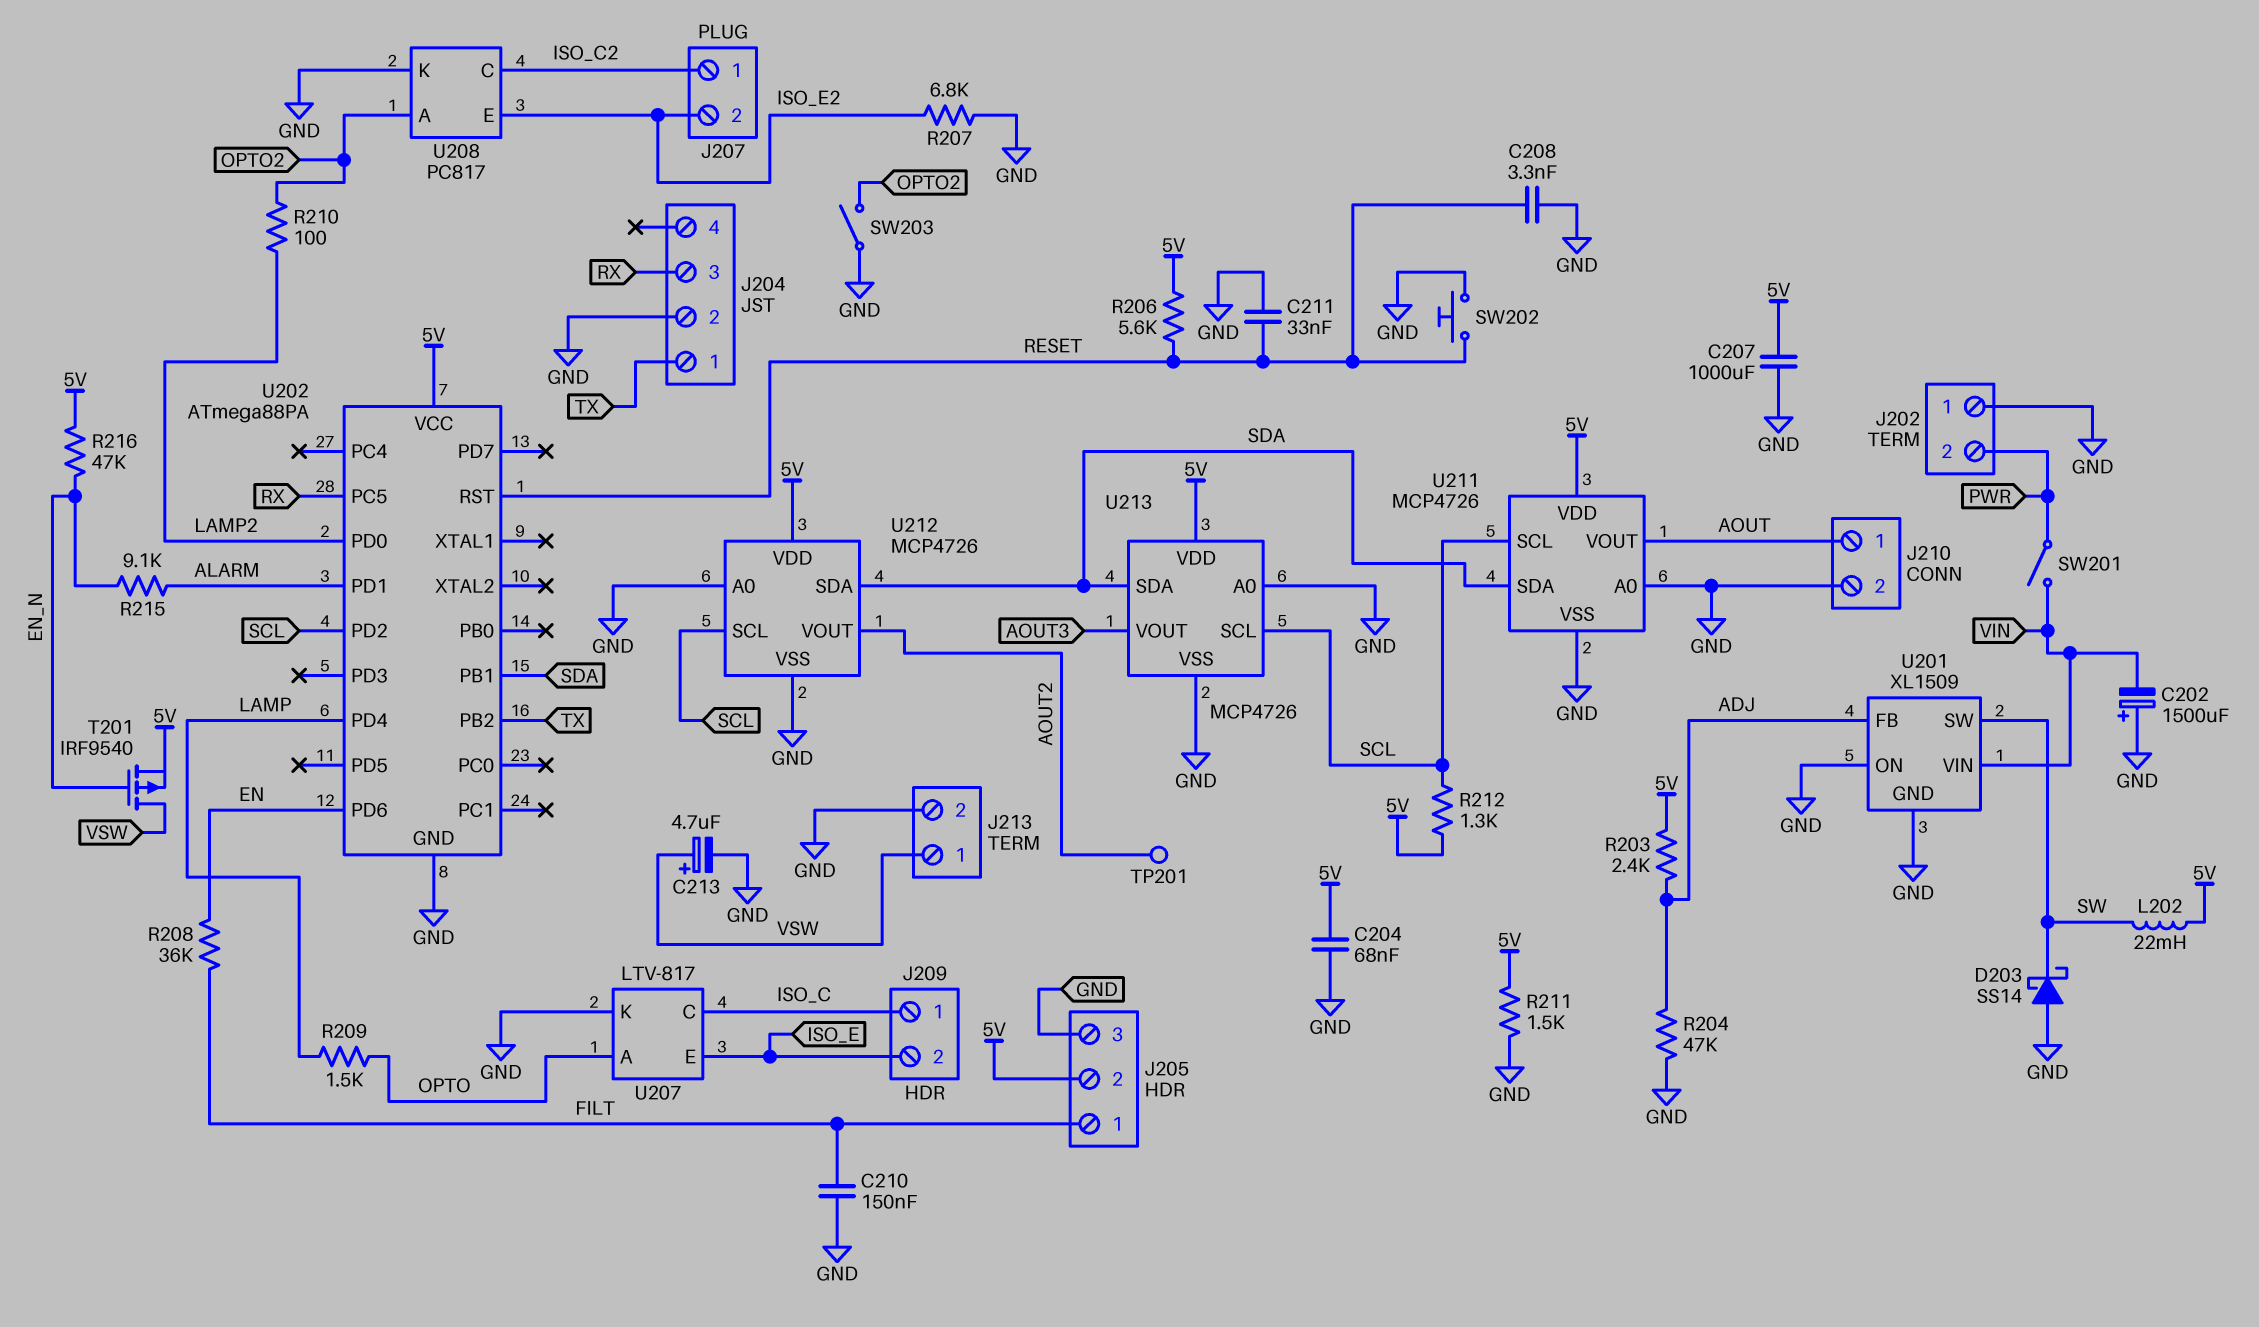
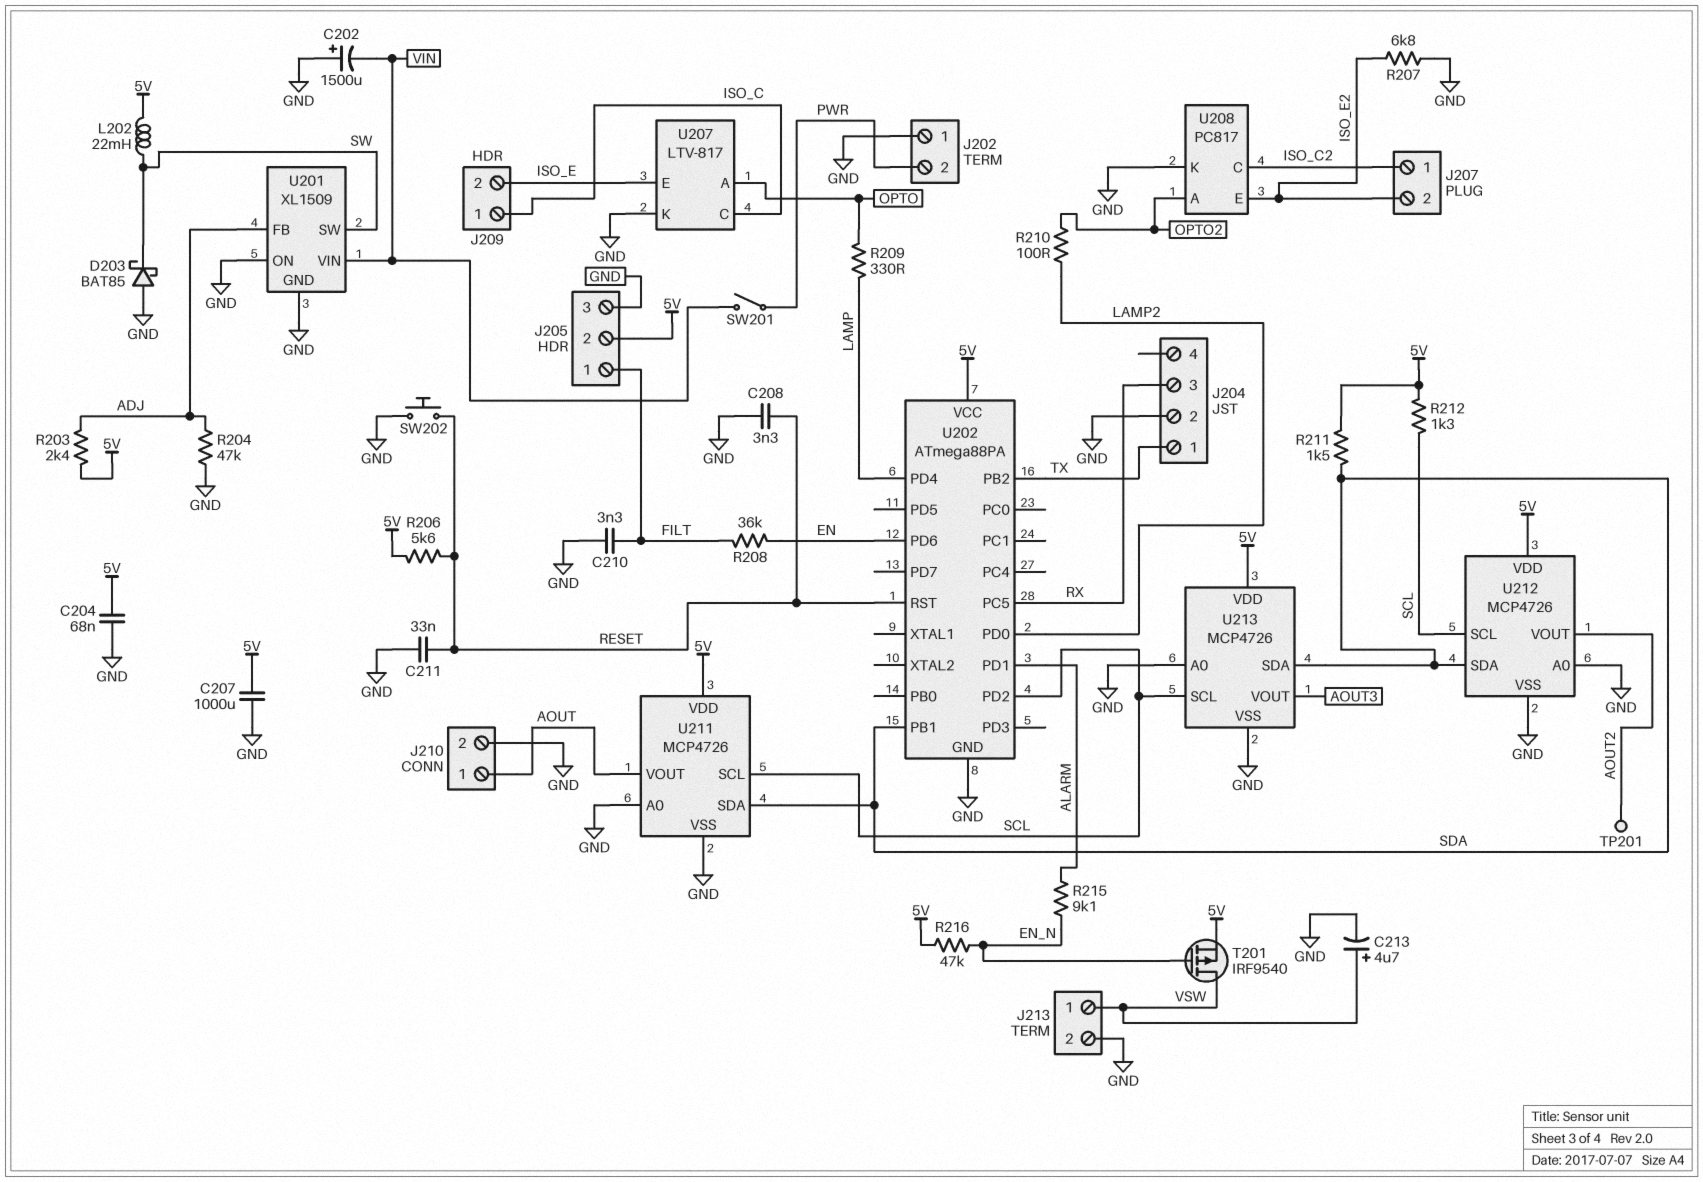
C210: 150nF (FILT, GND) -> 3.3nF (FILT, GND)
D203: schottky SS14 (A GND, K SW) -> schottky BAT85 (A GND, K SW)
R209: 1.5k (LAMP, OPTO) -> 330 (LAMP, OPTO)
R211: 1.5k (5V, GND) -> 1.5k (5V, SDA)
SW203: switch (GND, OPTO2) -> none

